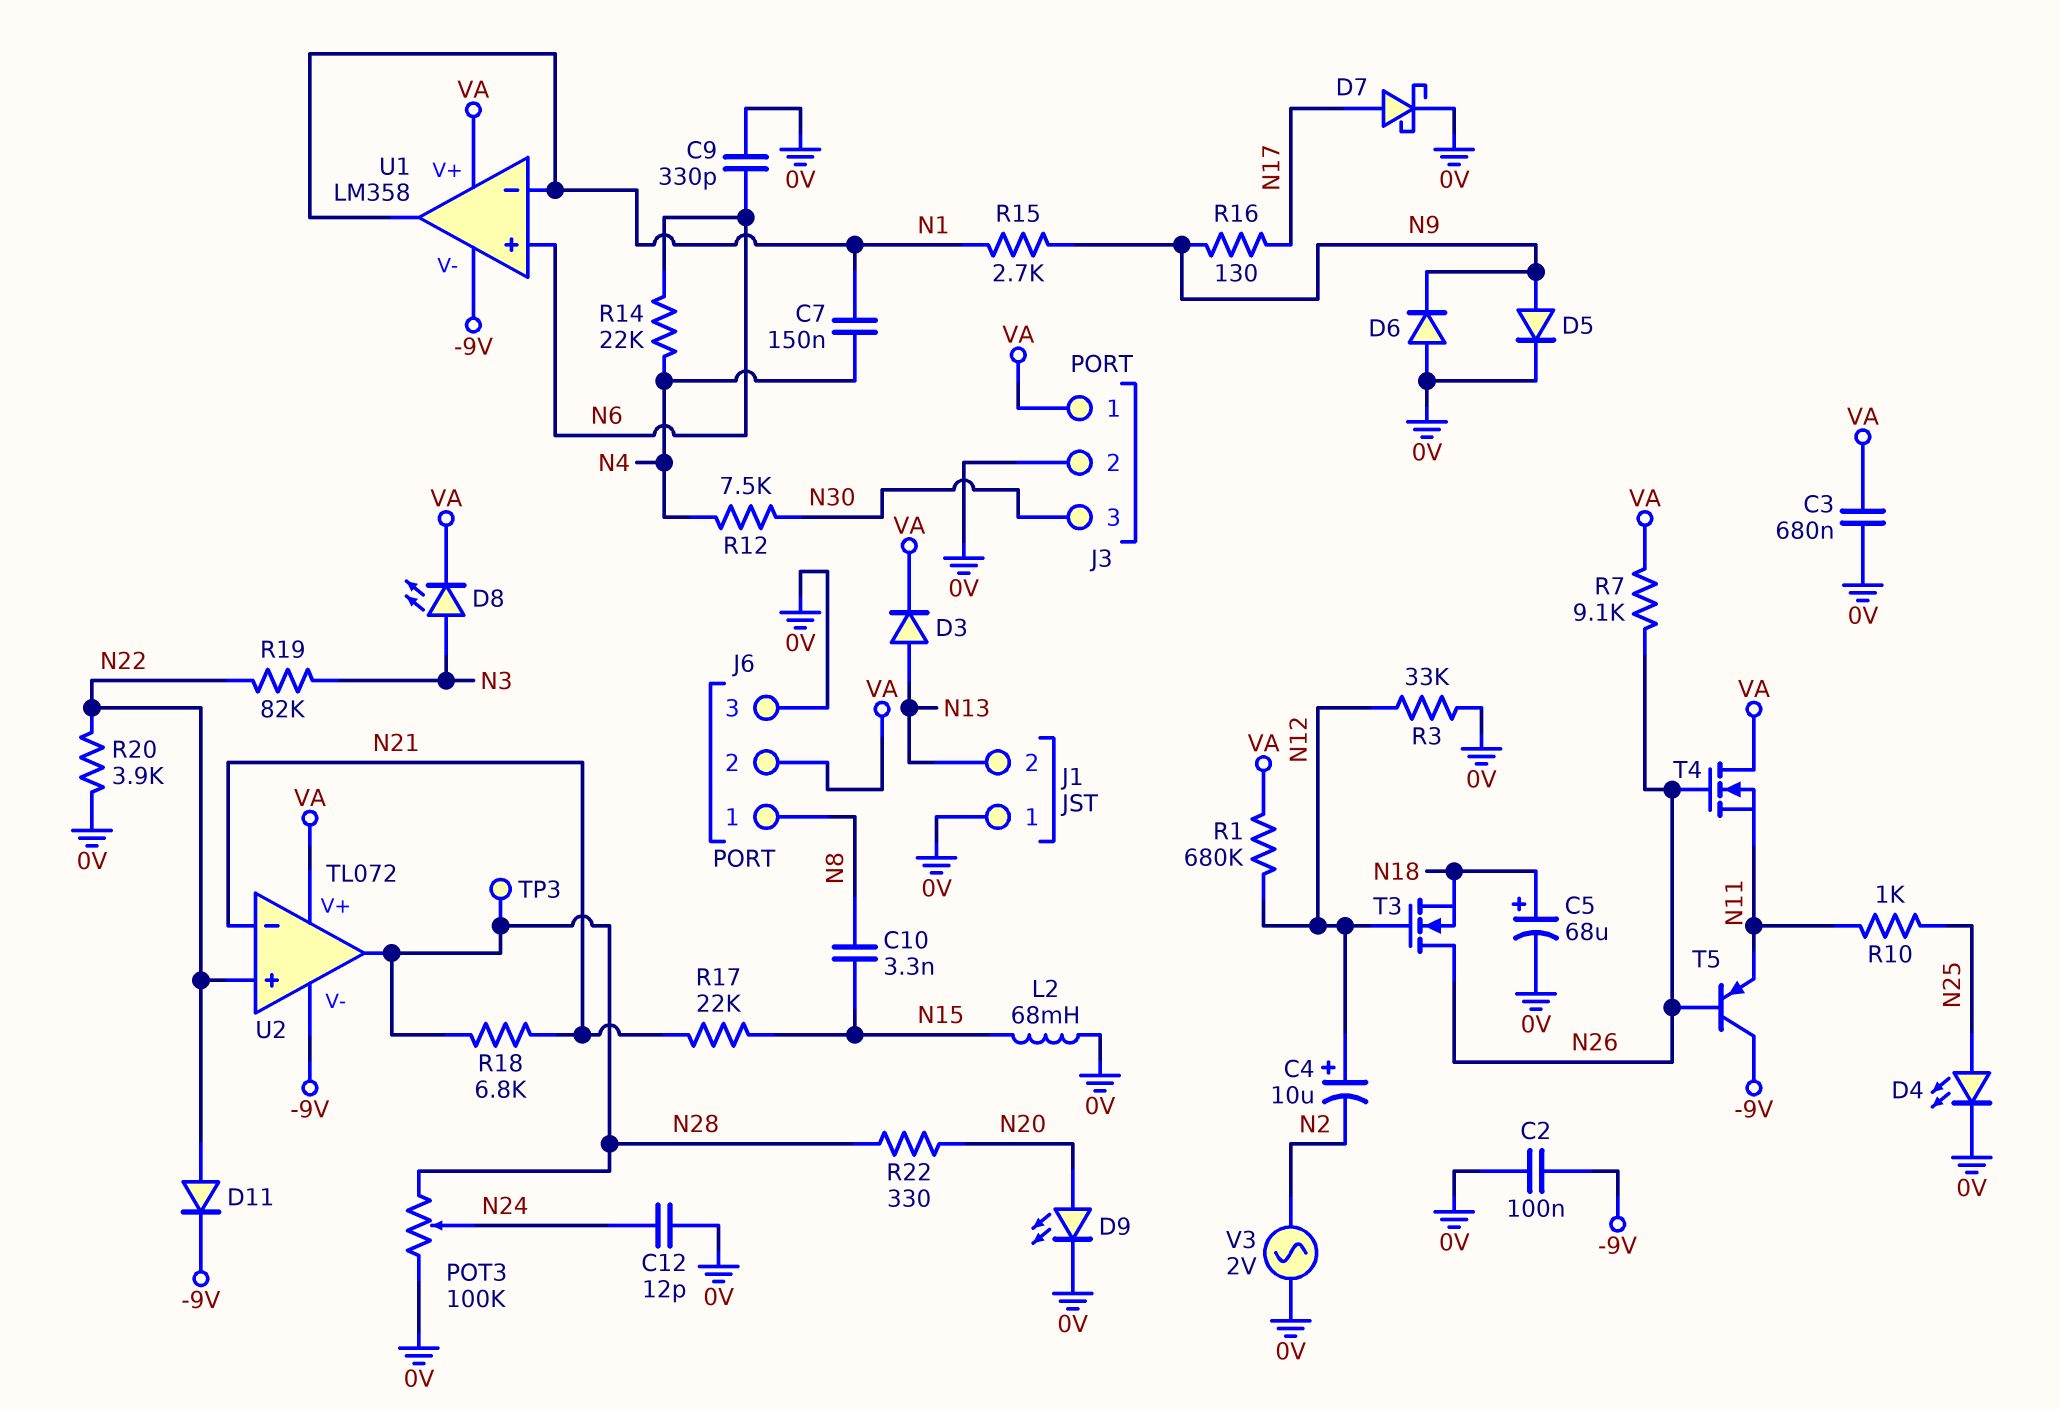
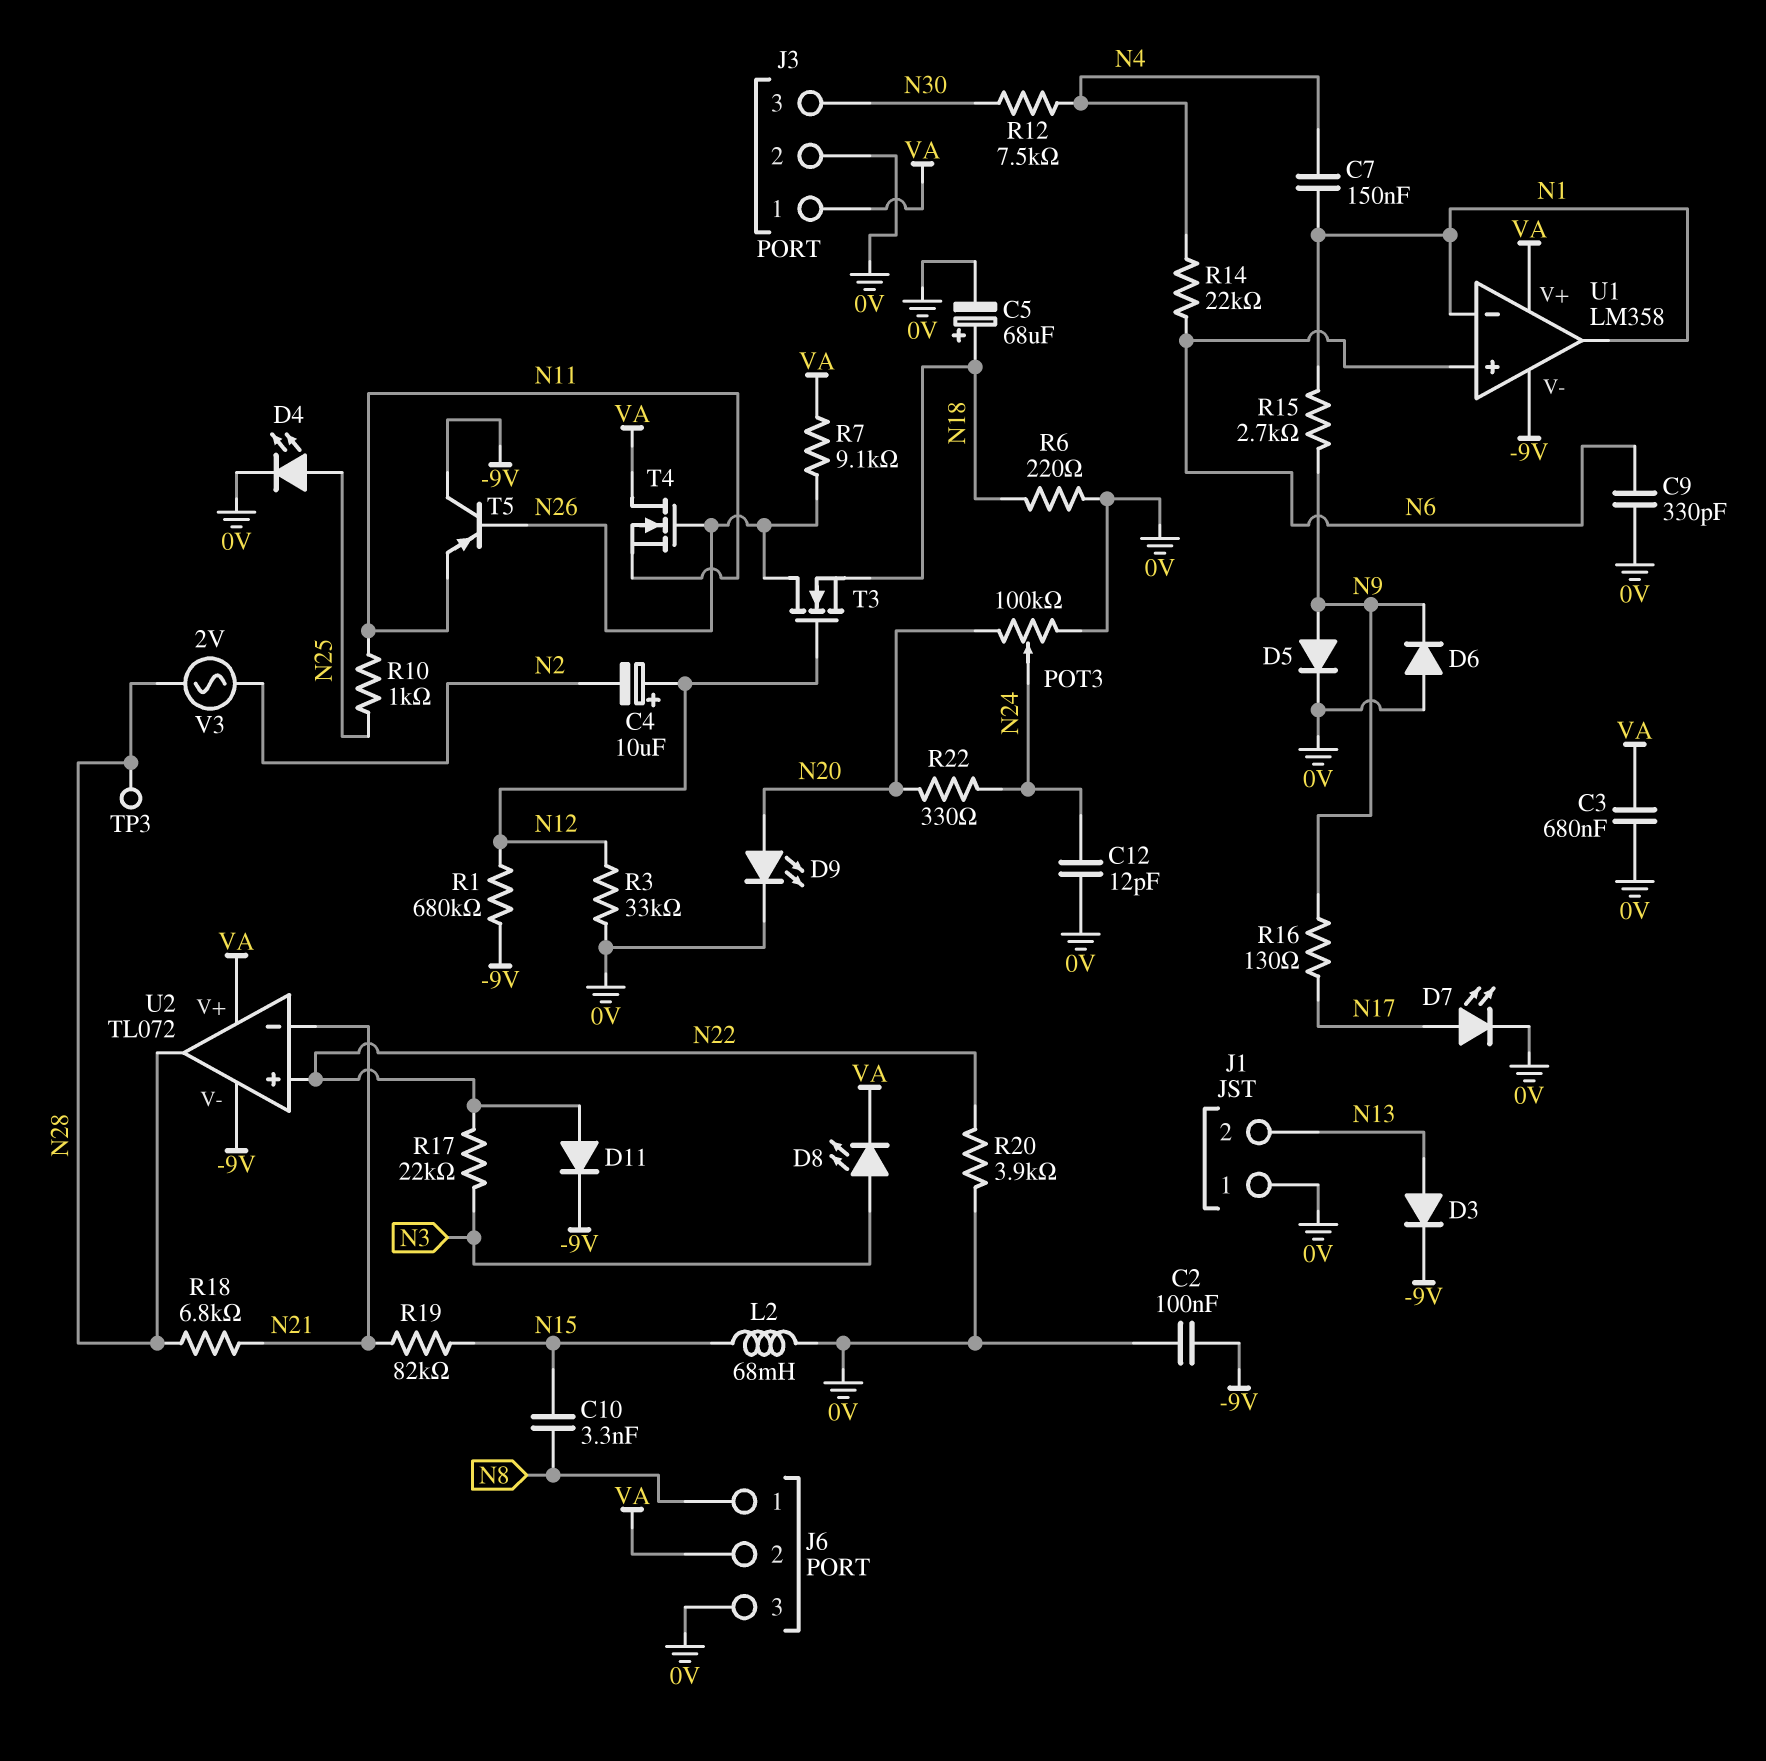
D3: diode (A N13, K VA) -> diode (A N13, K -9V)
D7: schottky (A N17, K 0V) -> LED (A N17, K 0V)
POT3: 100k (0V, N28, wiper N24) -> 100k (0V, N20, wiper N24)
R1: 680k (N12, VA) -> 680k (-9V, N12)
R6: none -> 220 (0V, N18)
R17: 22k (N15, N21) -> 22k (N3, N22)
R19: 82k (N3, N22) -> 82k (N15, N21)
R22: 330 (N20, N28) -> 330 (N20, N24)
V3: AC 2V (0V, N2) -> AC 2V (N2, N28)

